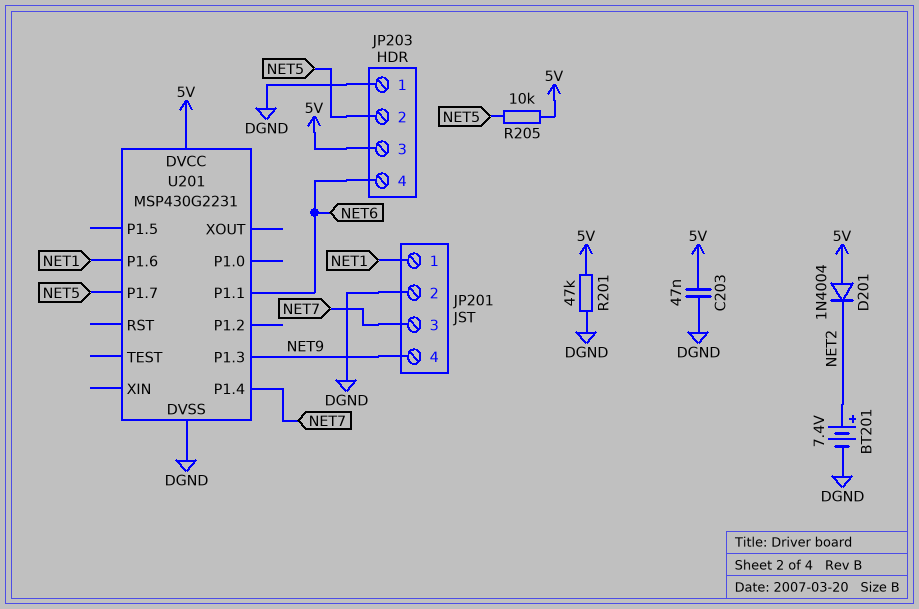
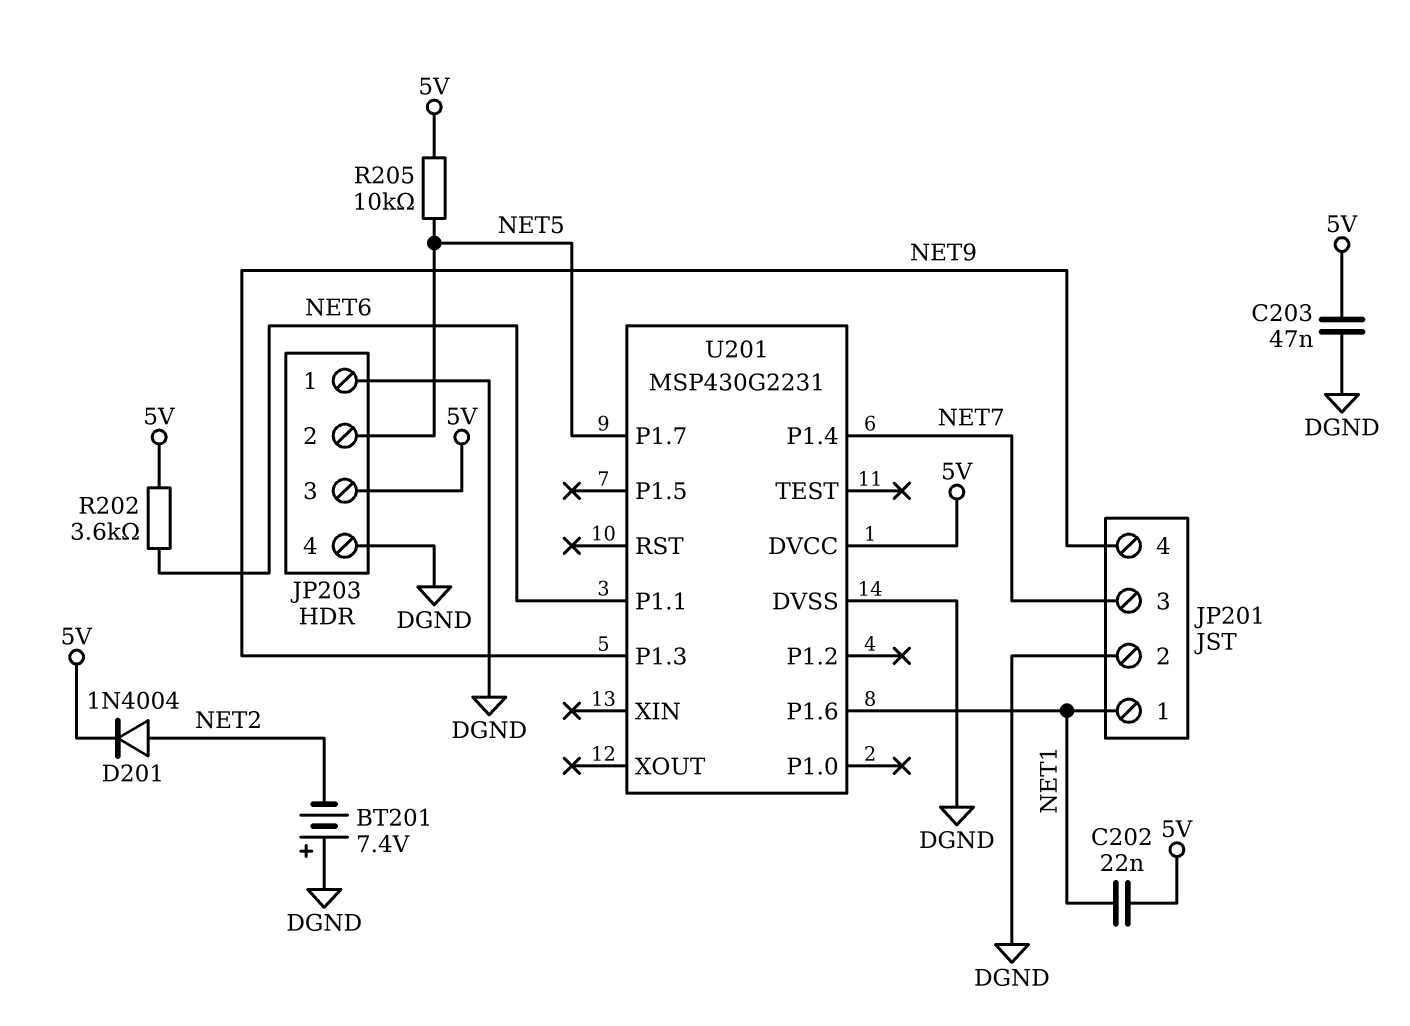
BT201: 7.4V (plus NET2, minus DGND) -> 7.4V (plus DGND, minus NET2)
C202: none -> 22nF (5V, NET1)
D201: diode 1N4004 (A 5V, K NET2) -> diode 1N4004 (A NET2, K 5V)
JP203 pin 4: NET6 -> DGND
R201: 47k (5V, DGND) -> none
R202: none -> 3.6k (5V, NET6)

